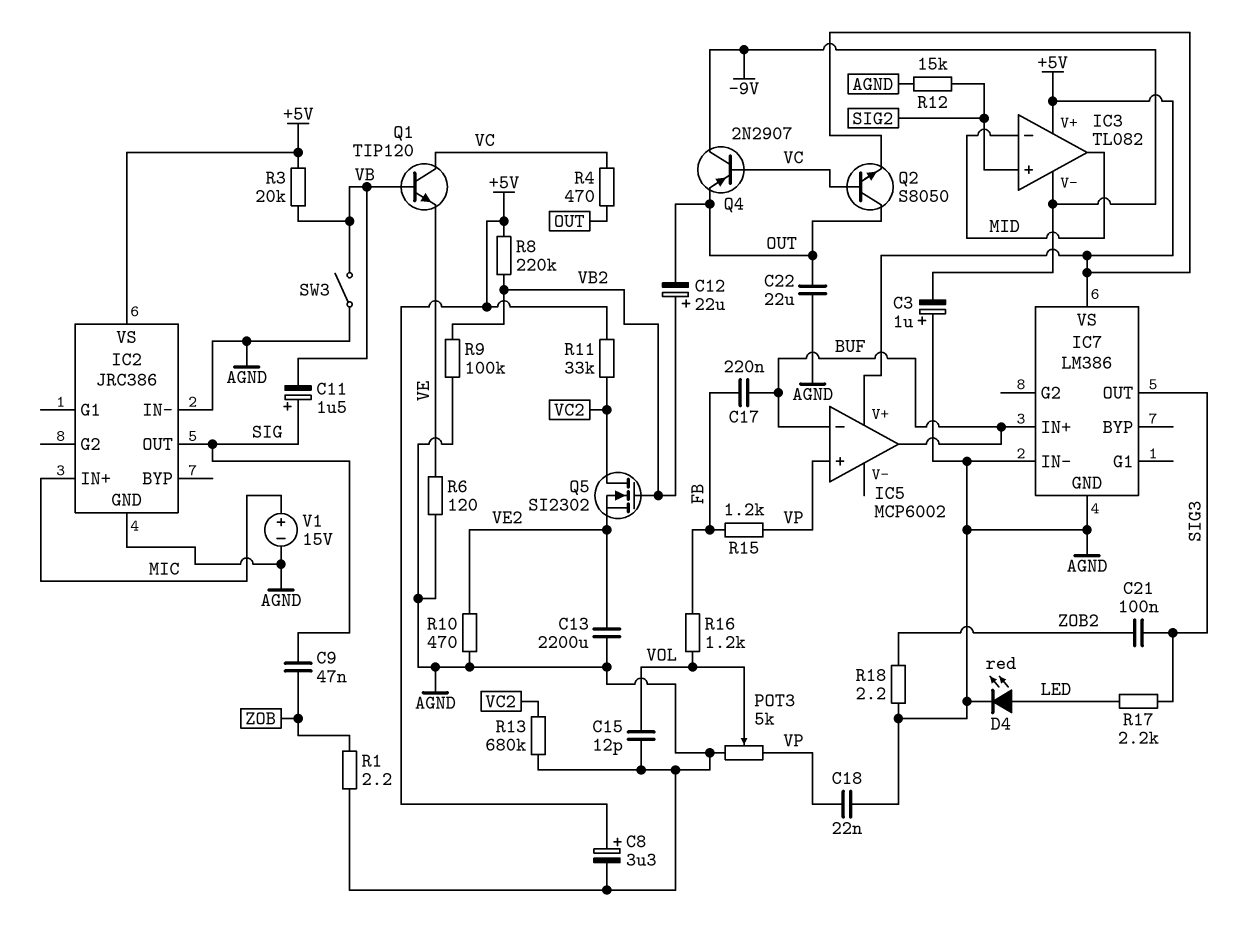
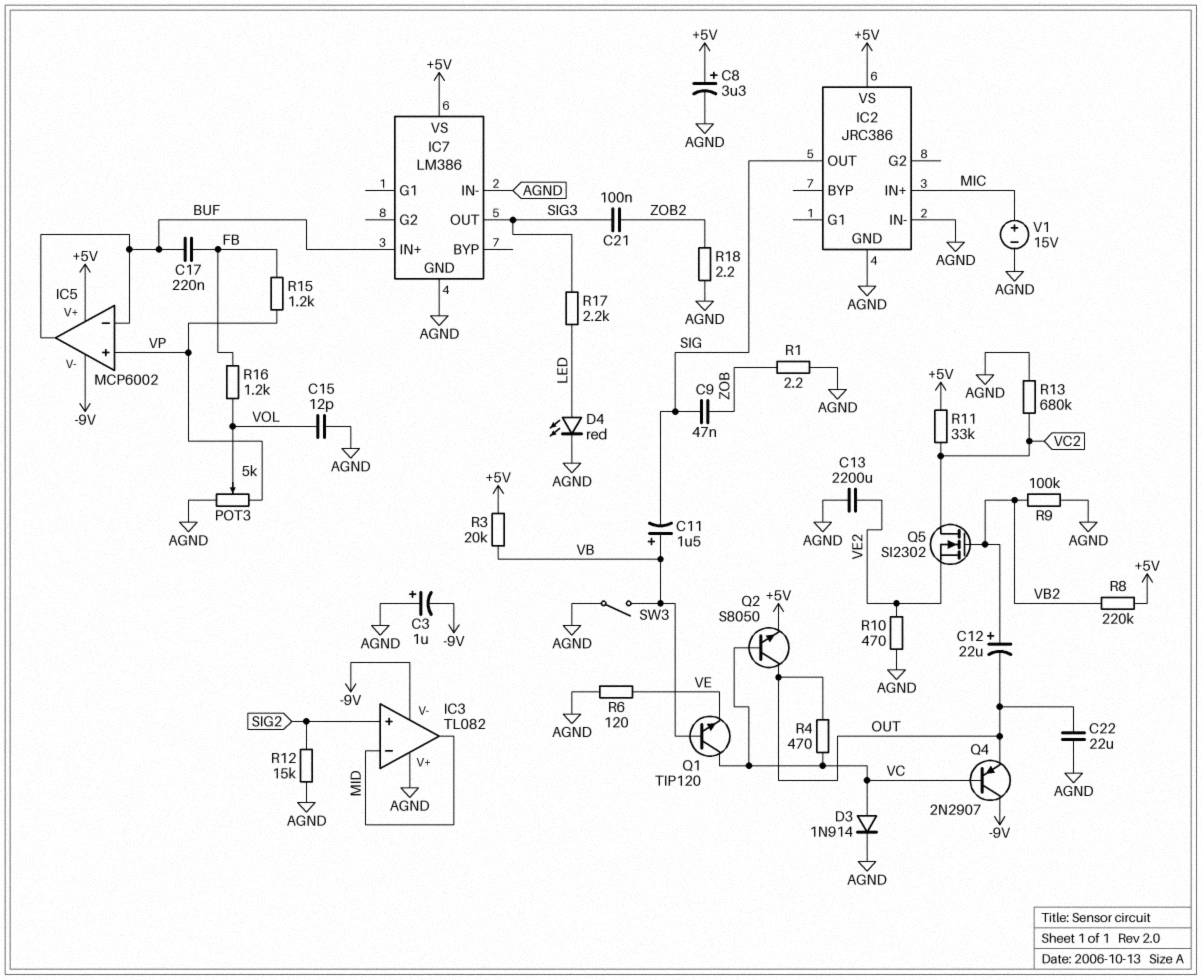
C11: 1.5uF (plus SIG, minus VB) -> 1.5uF (plus VB, minus SIG)
C18: 22nF (AGND, VP) -> none
D3: none -> diode 1N914 (A VC, K AGND)
IC3 pin V+: +5V -> AGND
IC5 pin V-: none -> -9V

